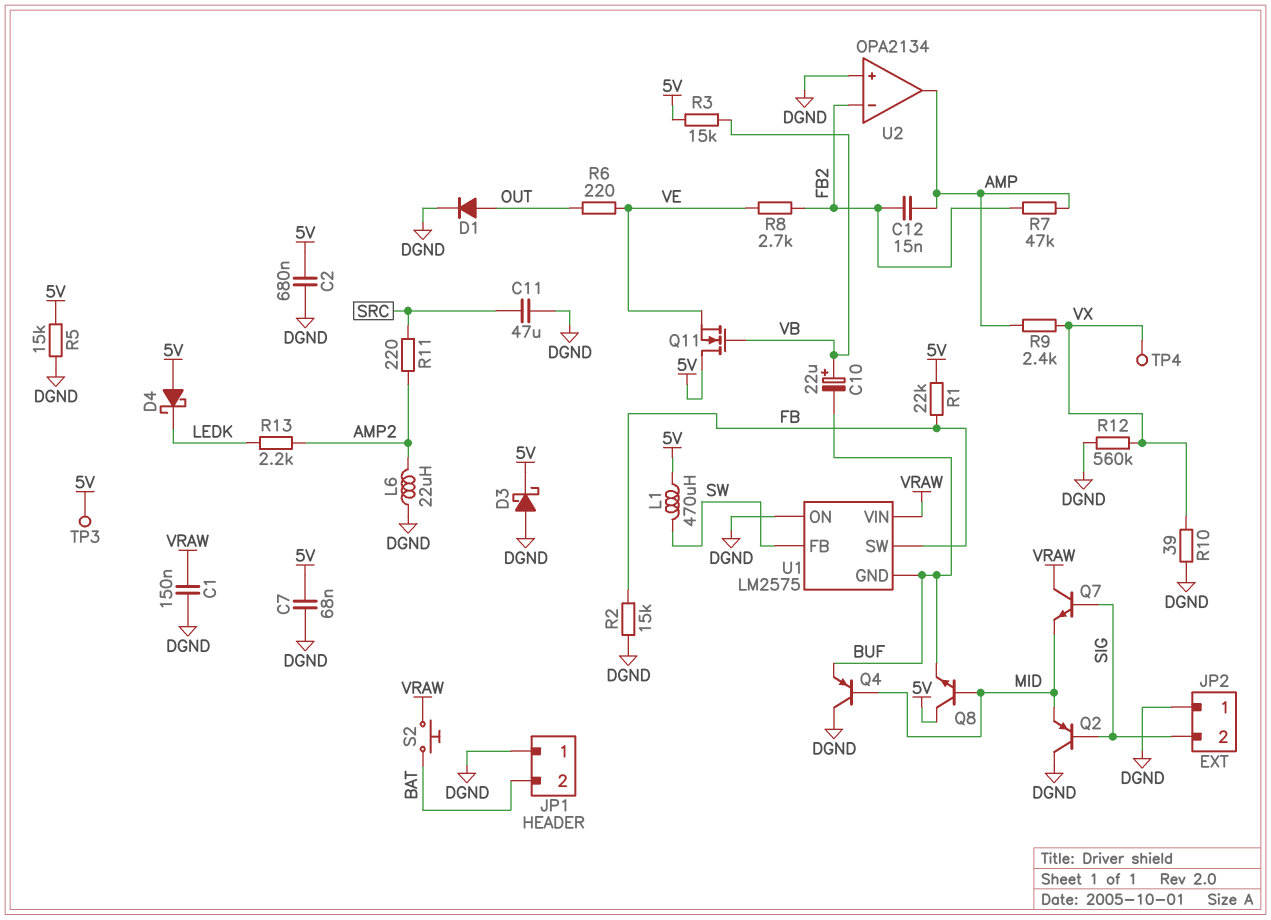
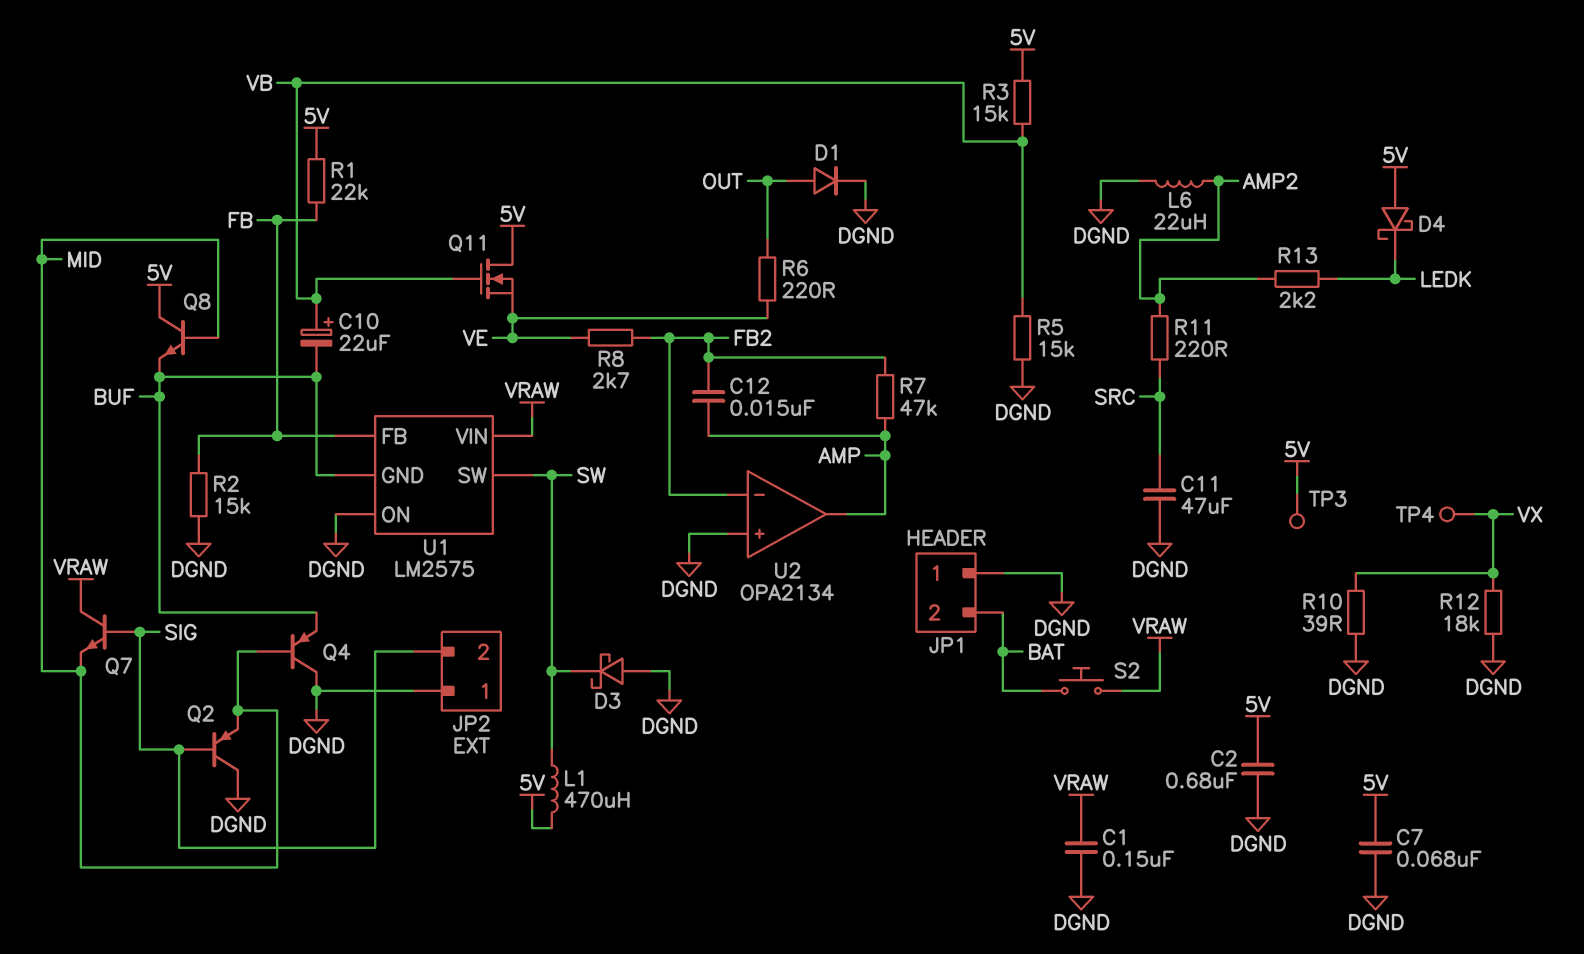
D3: schottky (A DGND, K 5V) -> schottky (A DGND, K SW)
R5: 15k (5V, DGND) -> 15k (DGND, VB)
R9: 2.4k (AMP, VX) -> none
R12: 560k (DGND, VX) -> 18k (DGND, VX)
U1 pin FB: SW -> FB
U1 pin SW: FB -> SW

